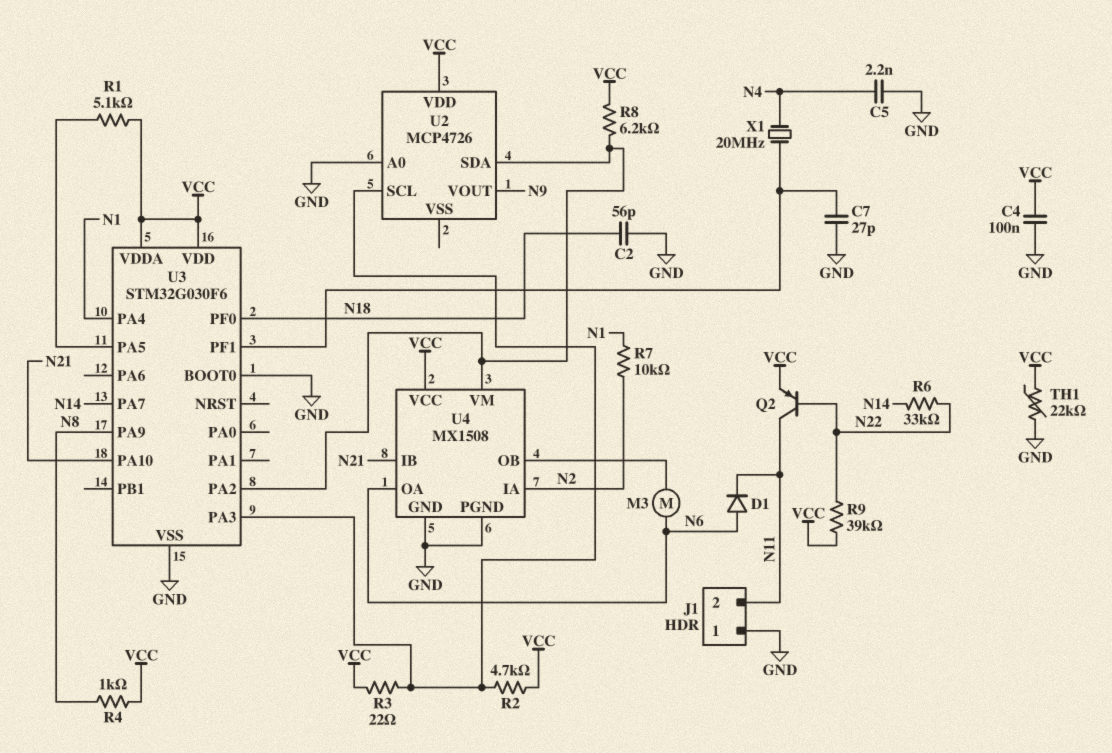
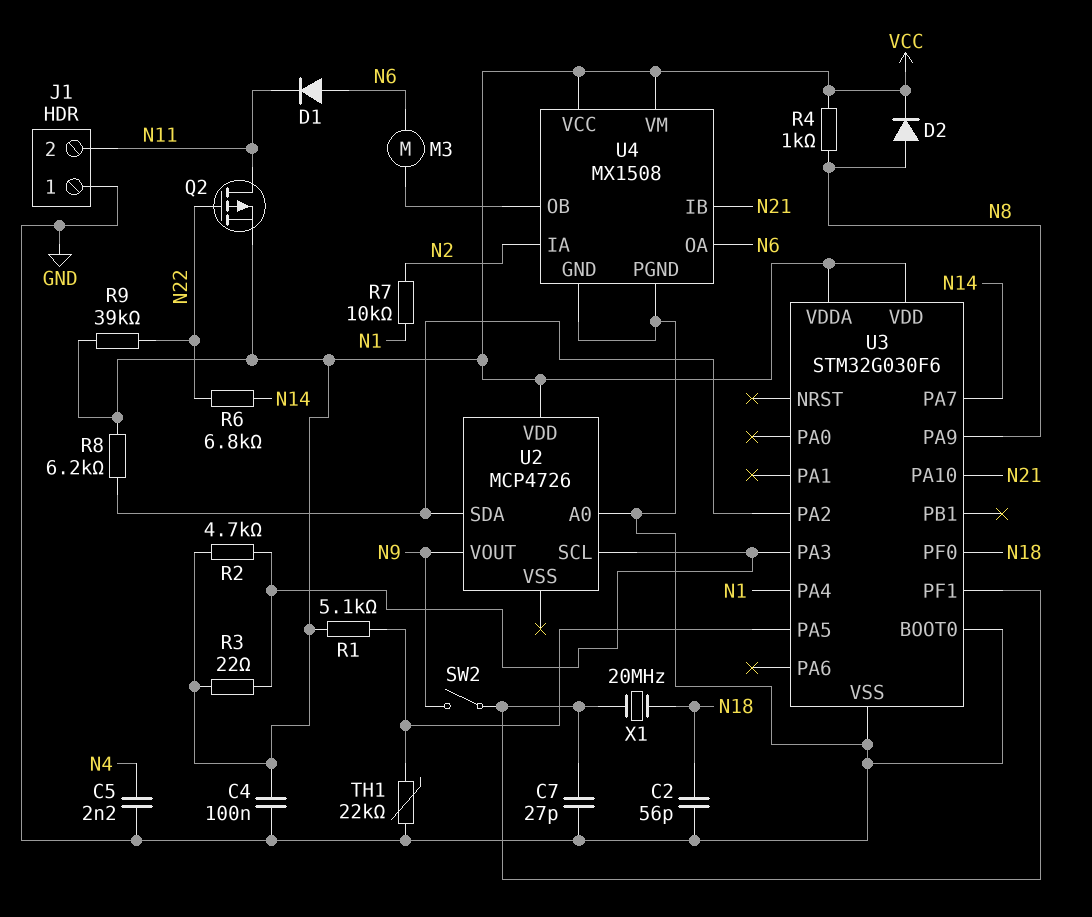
D2: none -> diode (A N8, K VCC)
Q2: PNP (B N22, C N11, E VCC) -> PMOS (G N22, D N11, S VCC)
R6: 33k (N14, N22) -> 6.8k (N14, N22)
SW2: none -> switch (N9, U3/PF1)
TH1: 22k (GND, VCC) -> 22k (GND, U3/PA5)
U4 pin VM: U2/SDA -> VCC
X1: 20MHz (N4, U3/PF1) -> 20MHz (N18, U3/PF1)

